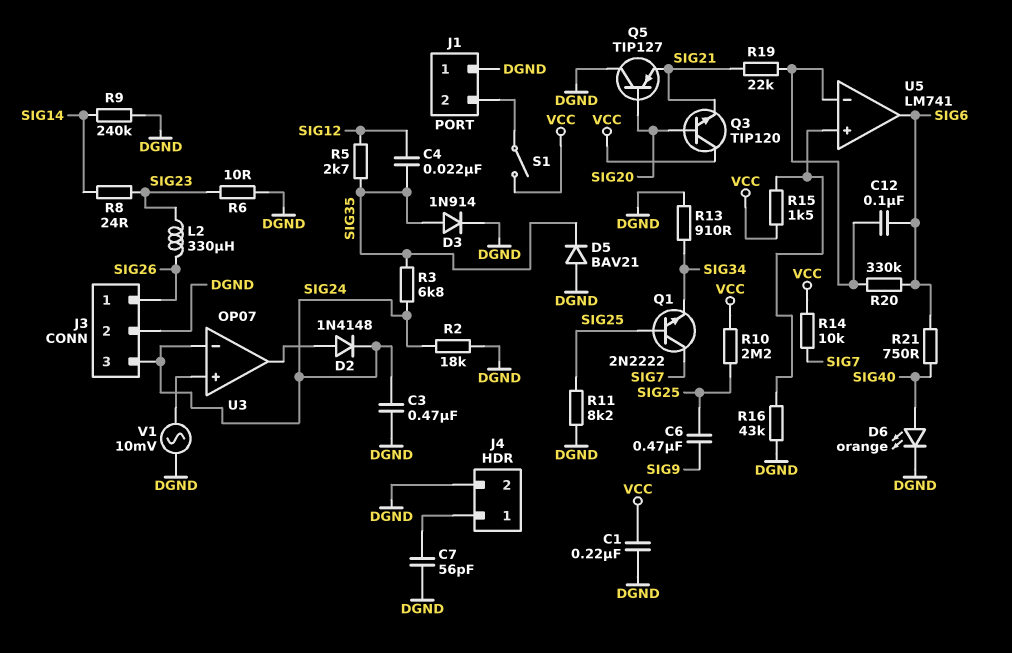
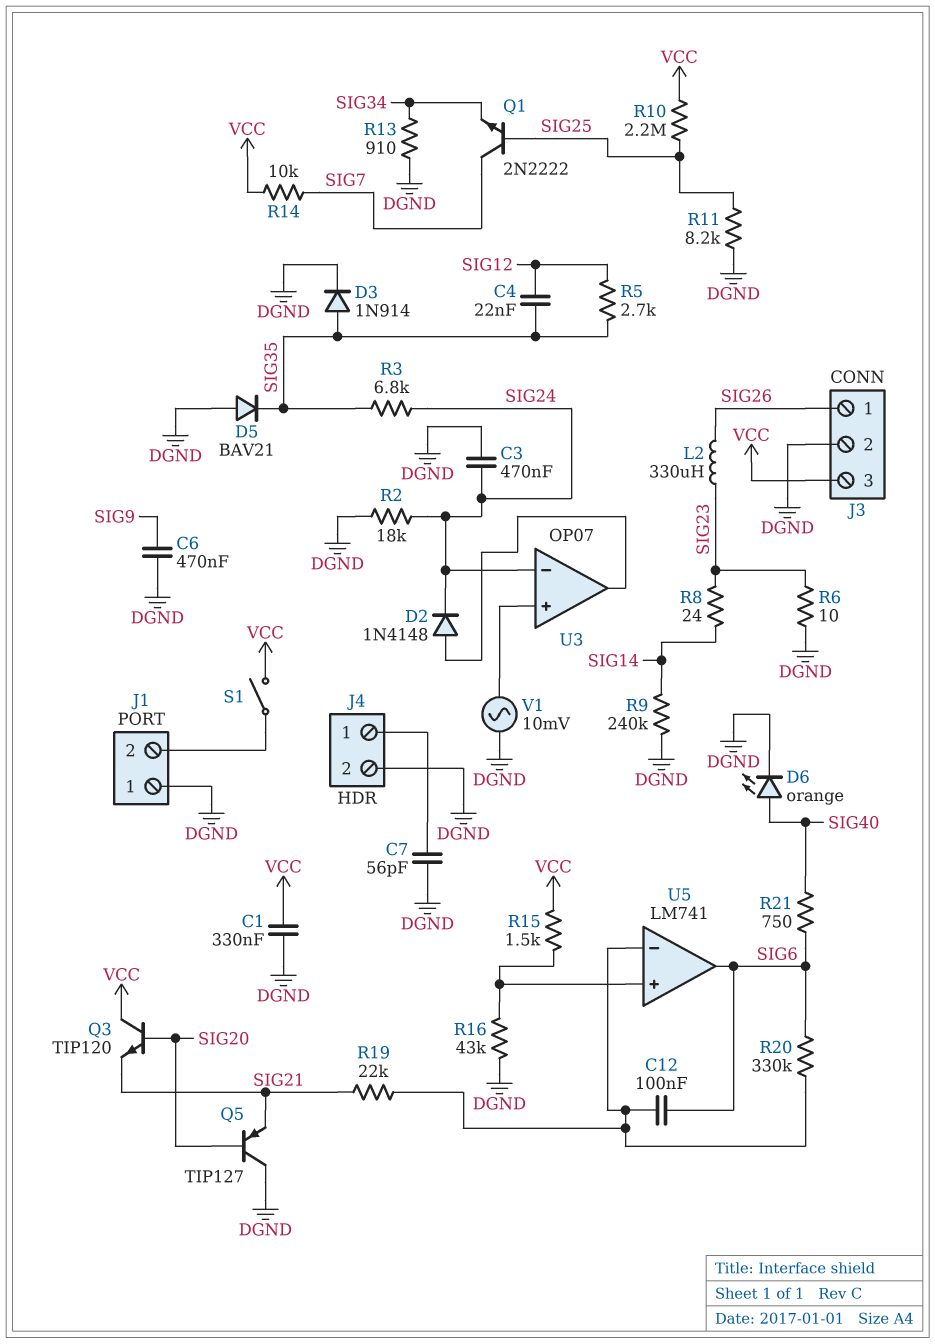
C1: 220nF (DGND, VCC) -> 330nF (DGND, VCC)
C6: 470nF (SIG9, SIG25) -> 470nF (DGND, SIG9)
J3 pin 3: SIG24 -> VCC

